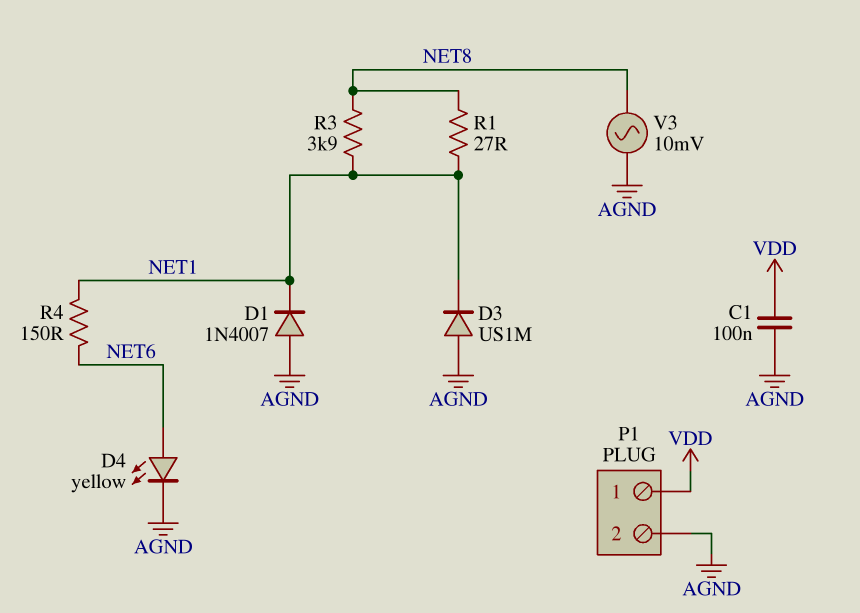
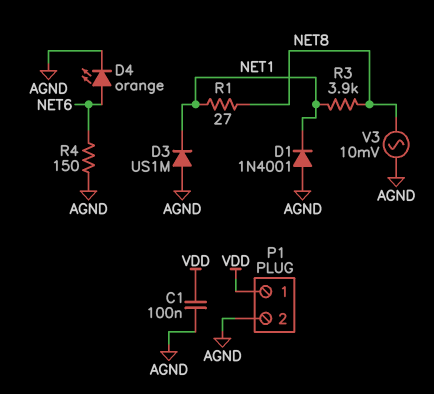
D1: diode 1N4007 (A AGND, K NET1) -> diode 1N4001 (A AGND, K NET1)
D4: LED yellow (A NET6, K AGND) -> LED orange (A NET6, K AGND)
R4: 150 (NET1, NET6) -> 150 (AGND, NET6)

